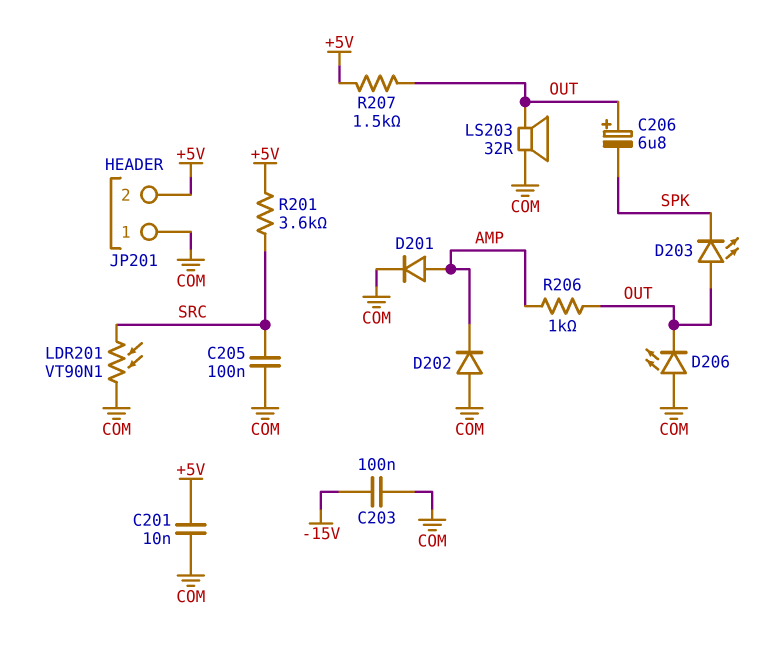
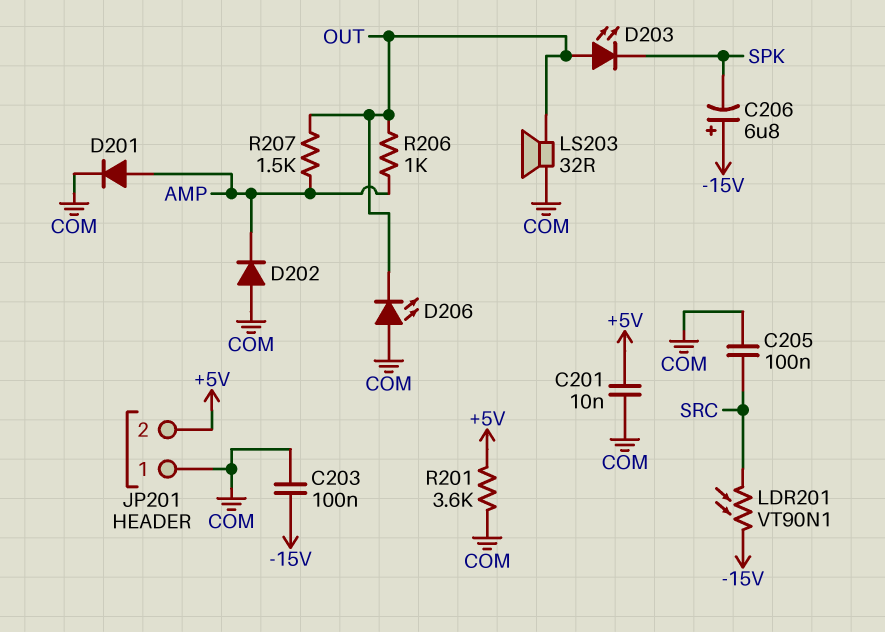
C206: 6.8uF (plus OUT, minus SPK) -> 6.8uF (plus -15V, minus SPK)
LDR201: VT90N1 (COM, SRC) -> VT90N1 (-15V, SRC)
R201: 3.6k (+5V, SRC) -> 3.6k (+5V, COM)
R207: 1.5k (+5V, OUT) -> 1.5k (AMP, OUT)

